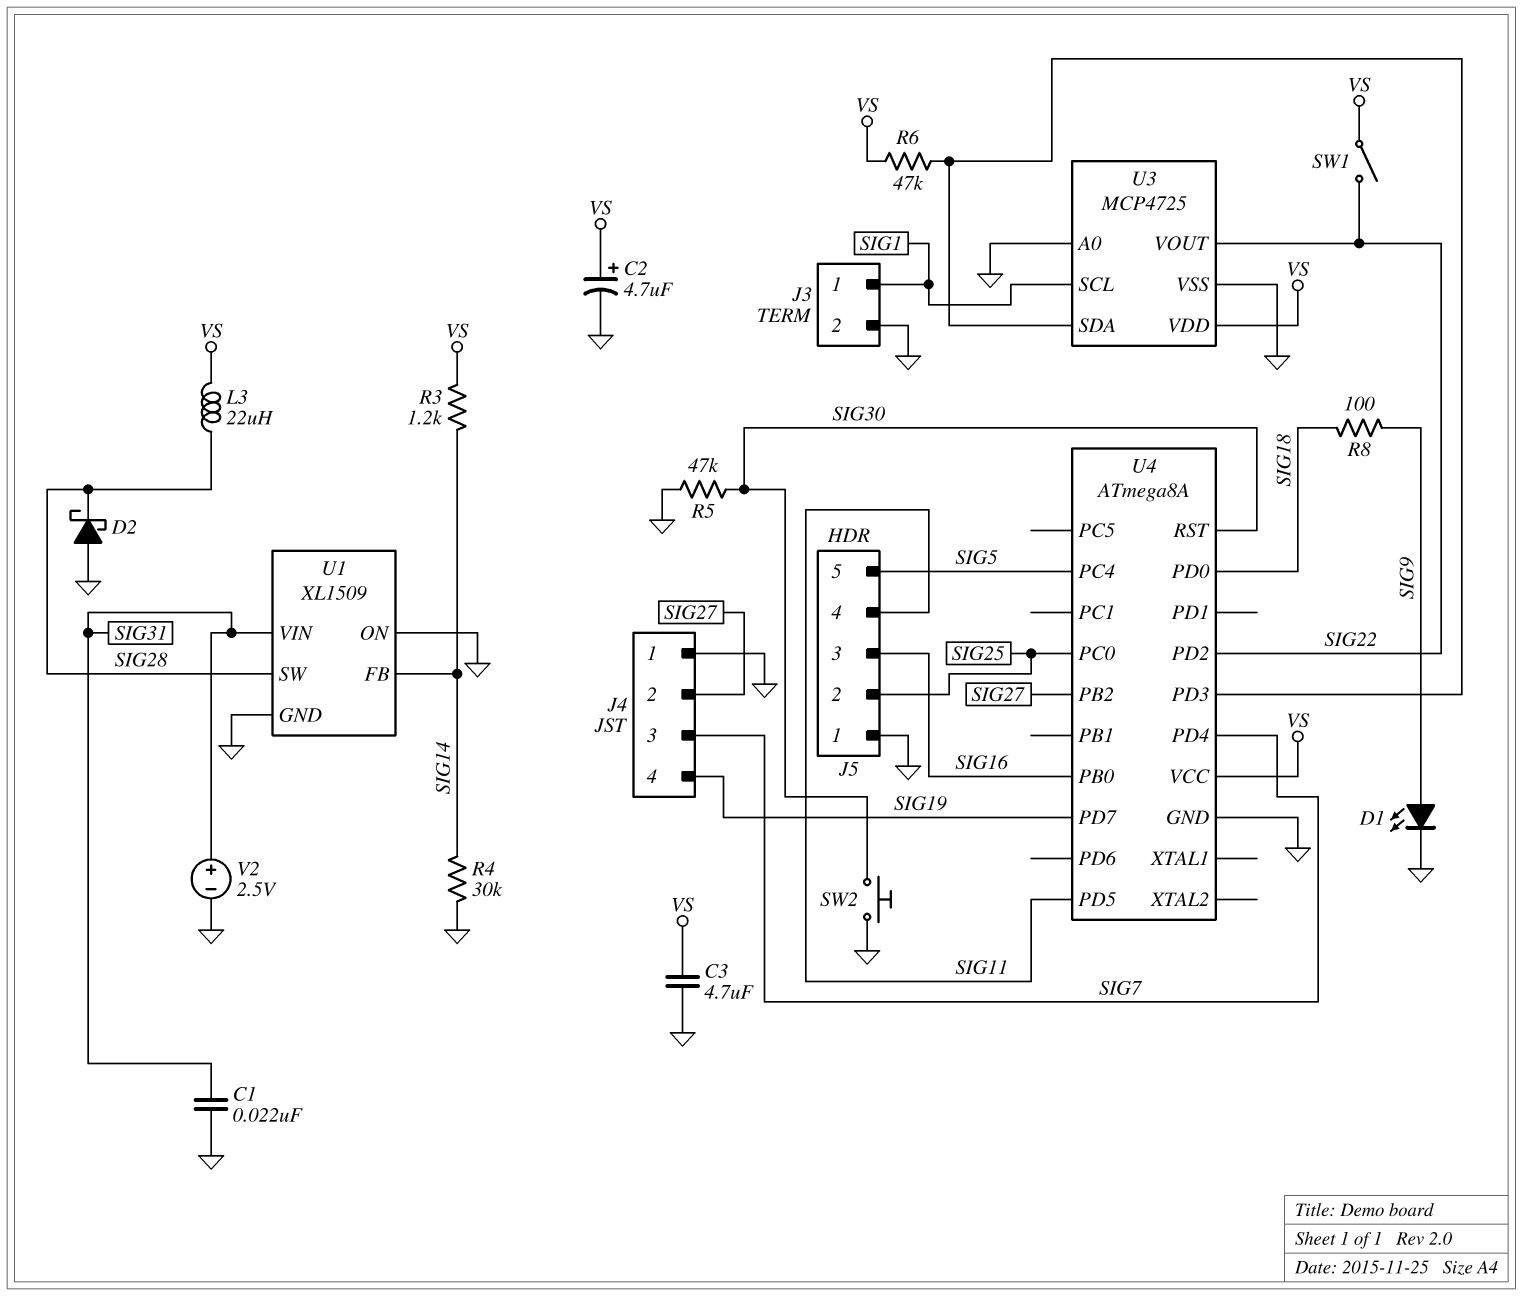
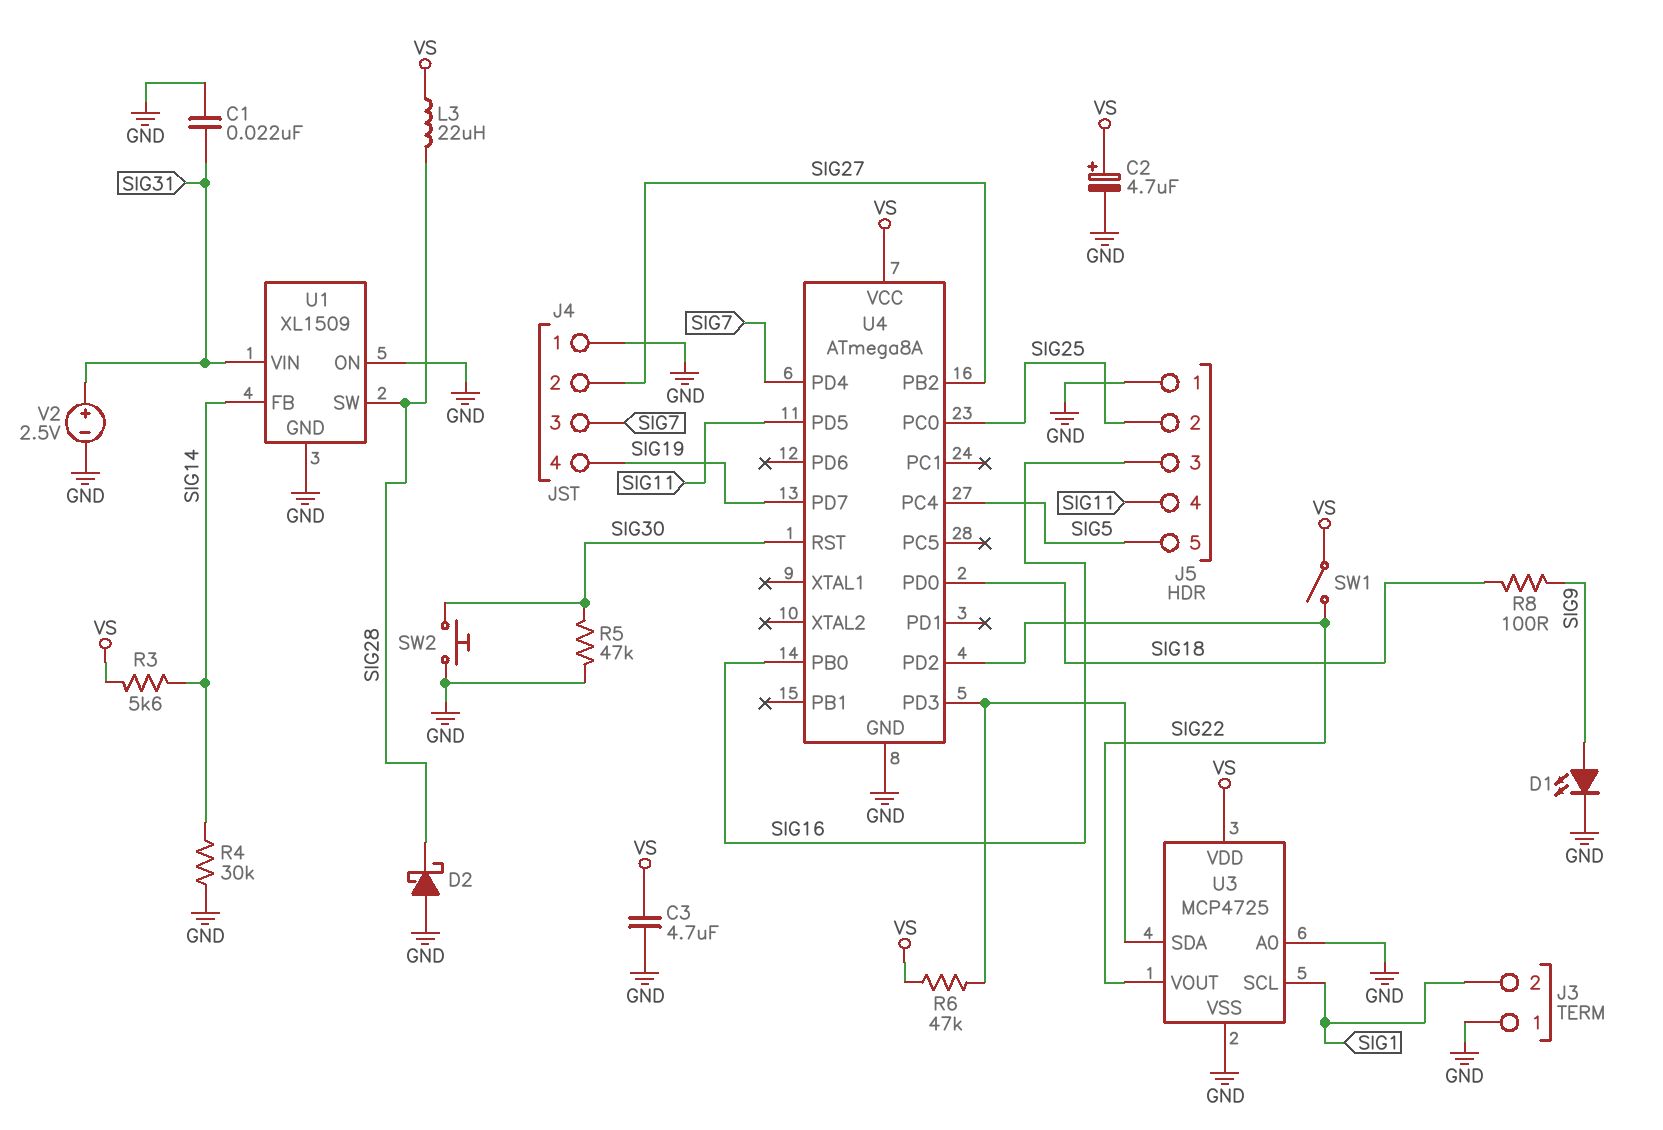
J3 pin 1: SIG1 -> GND
J3 pin 2: GND -> SIG1
R3: 1.2k (SIG14, VS) -> 5.6k (SIG14, VS)

